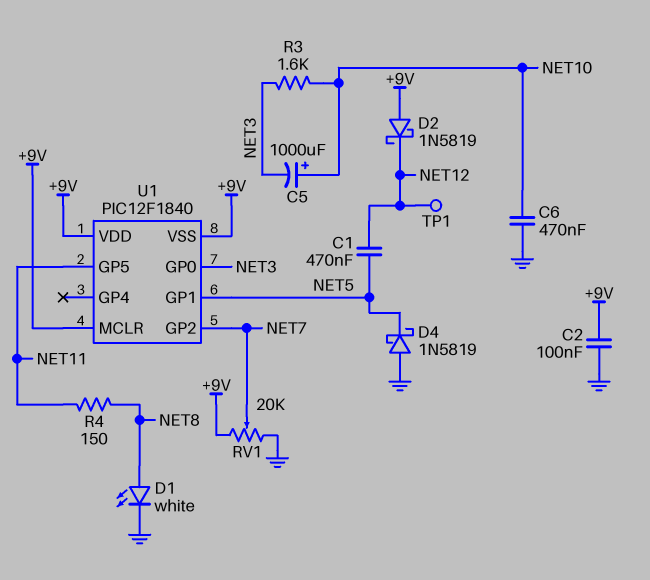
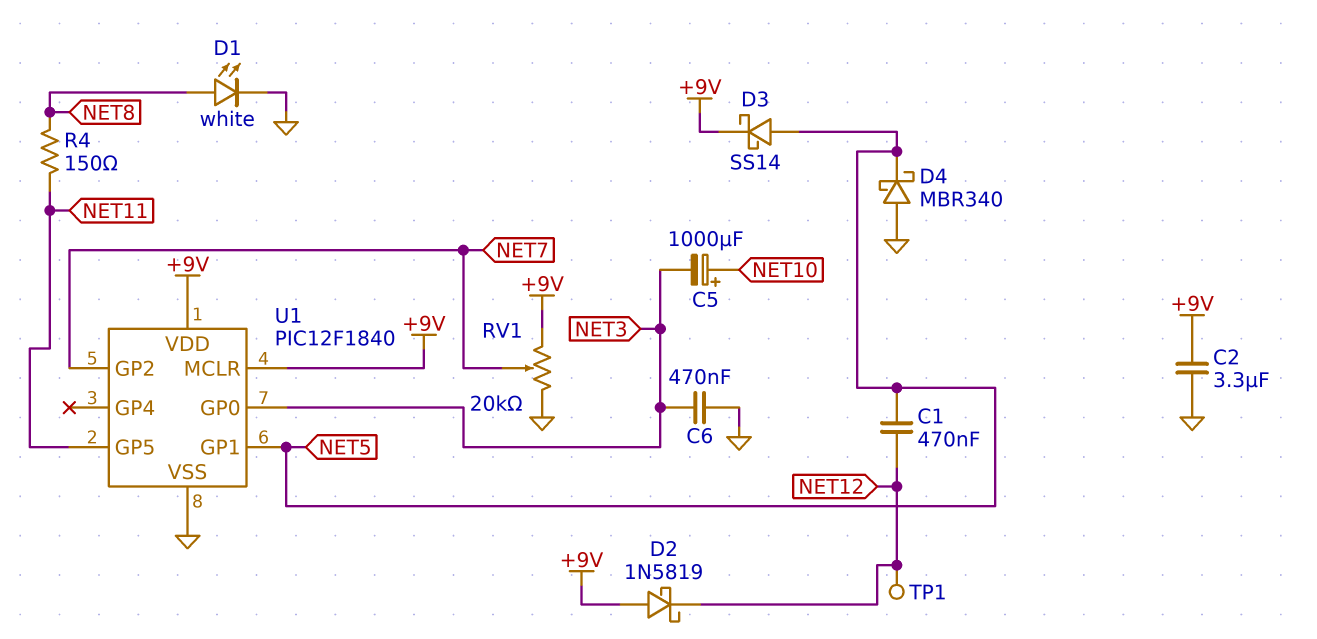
C2: 100nF (+9V, GND) -> 3.3uF (+9V, GND)
C6: 470nF (GND, NET10) -> 470nF (GND, NET3)
D3: none -> schottky SS14 (A NET5, K +9V)
D4: schottky 1N5819 (A GND, K NET5) -> schottky MBR340 (A GND, K NET5)
R3: 1.6k (NET3, NET10) -> none
U1 pin VSS: +9V -> GND

